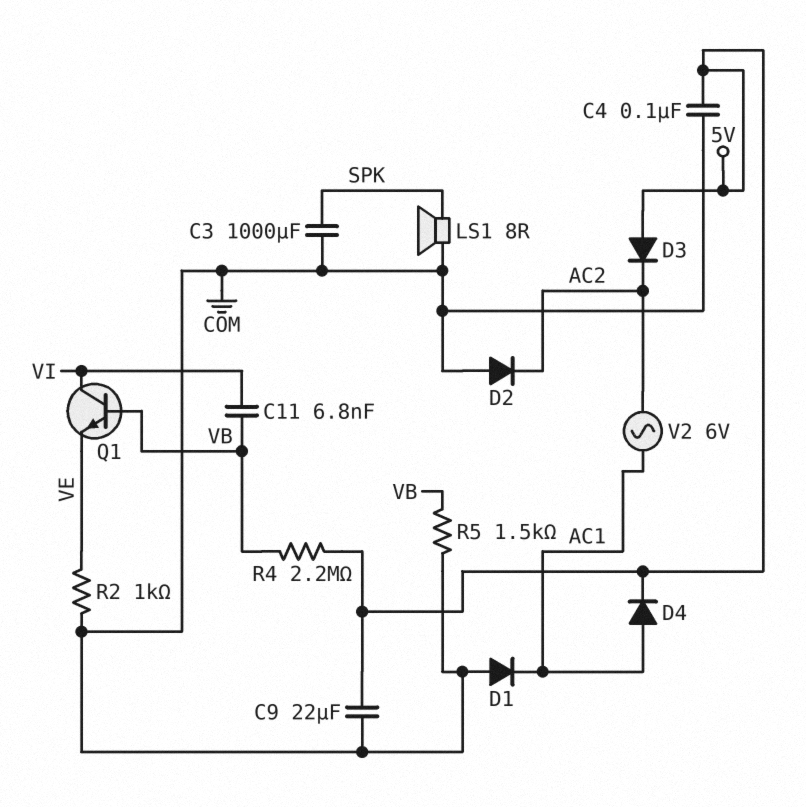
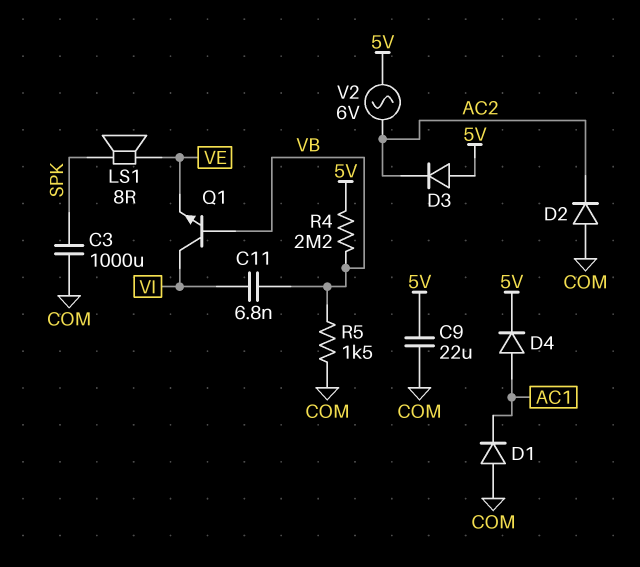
C4: 100nF (5V, COM) -> none
LS1: speaker 8R (COM, SPK) -> speaker 8R (SPK, VE)
R2: 1k (COM, VE) -> none
V2: AC 6V (AC1, AC2) -> AC 6V (5V, AC2)

